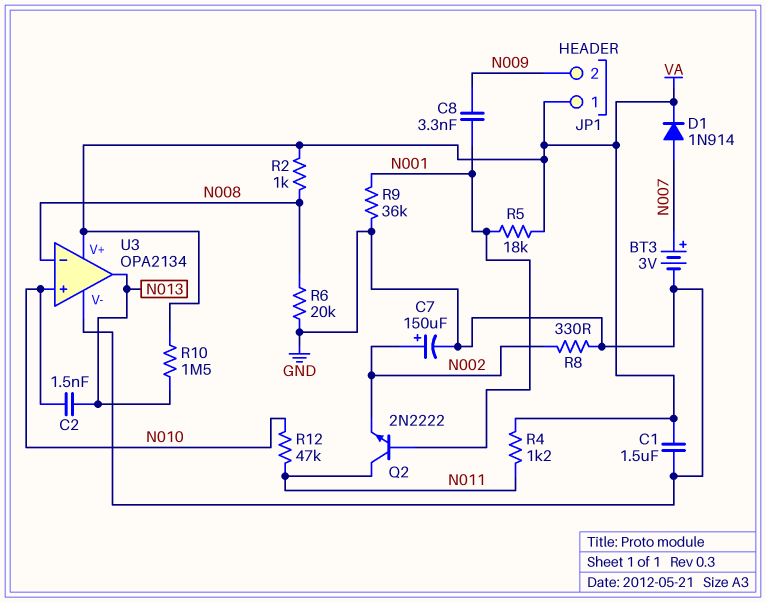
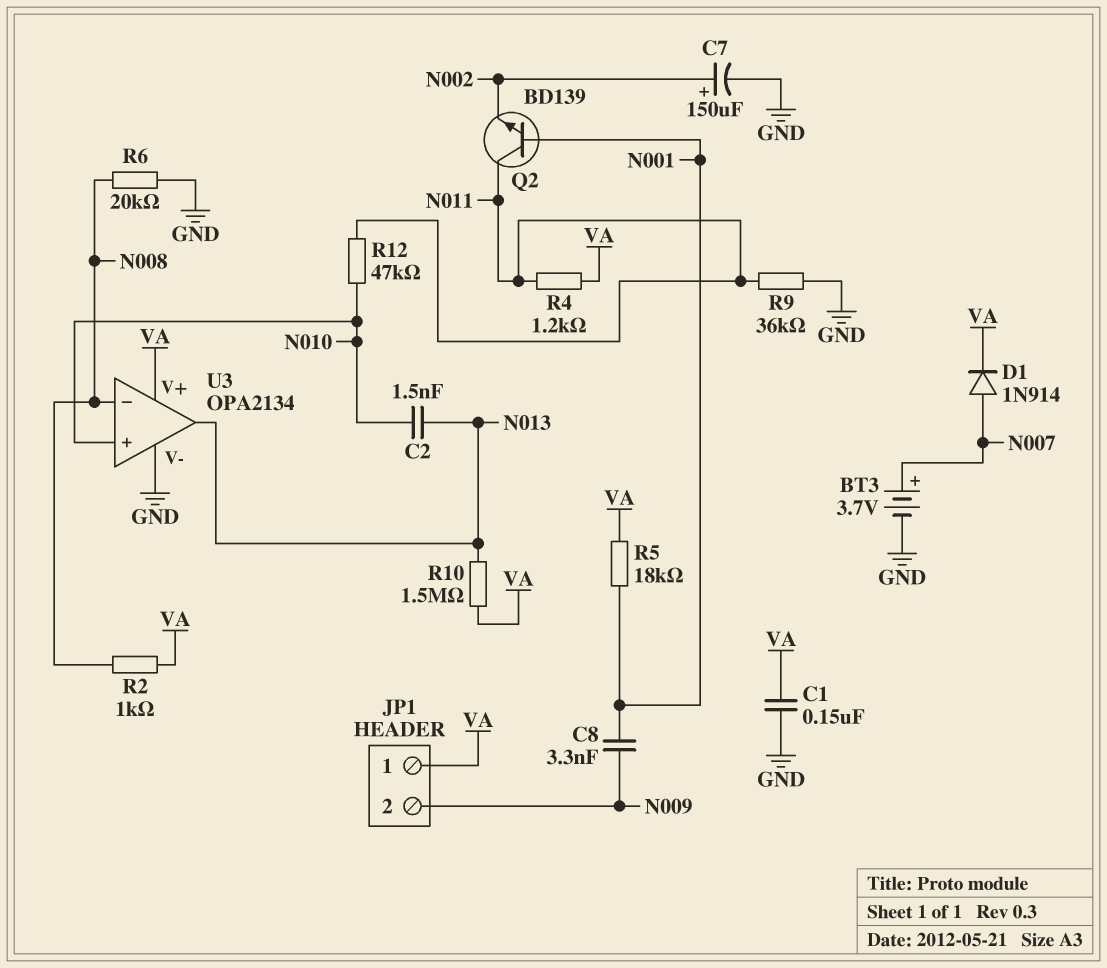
BT3: 3V (plus N007, minus GND) -> 3.7V (plus N007, minus GND)
C1: 1.5uF (GND, VA) -> 150nF (GND, VA)
Q2: NPN 2N2222 (B N001, C N011, E N002) -> NPN BD139 (B N001, C N011, E N002)
R8: 330 (GND, N002) -> none
R9: 36k (GND, N001) -> 36k (GND, N011)

